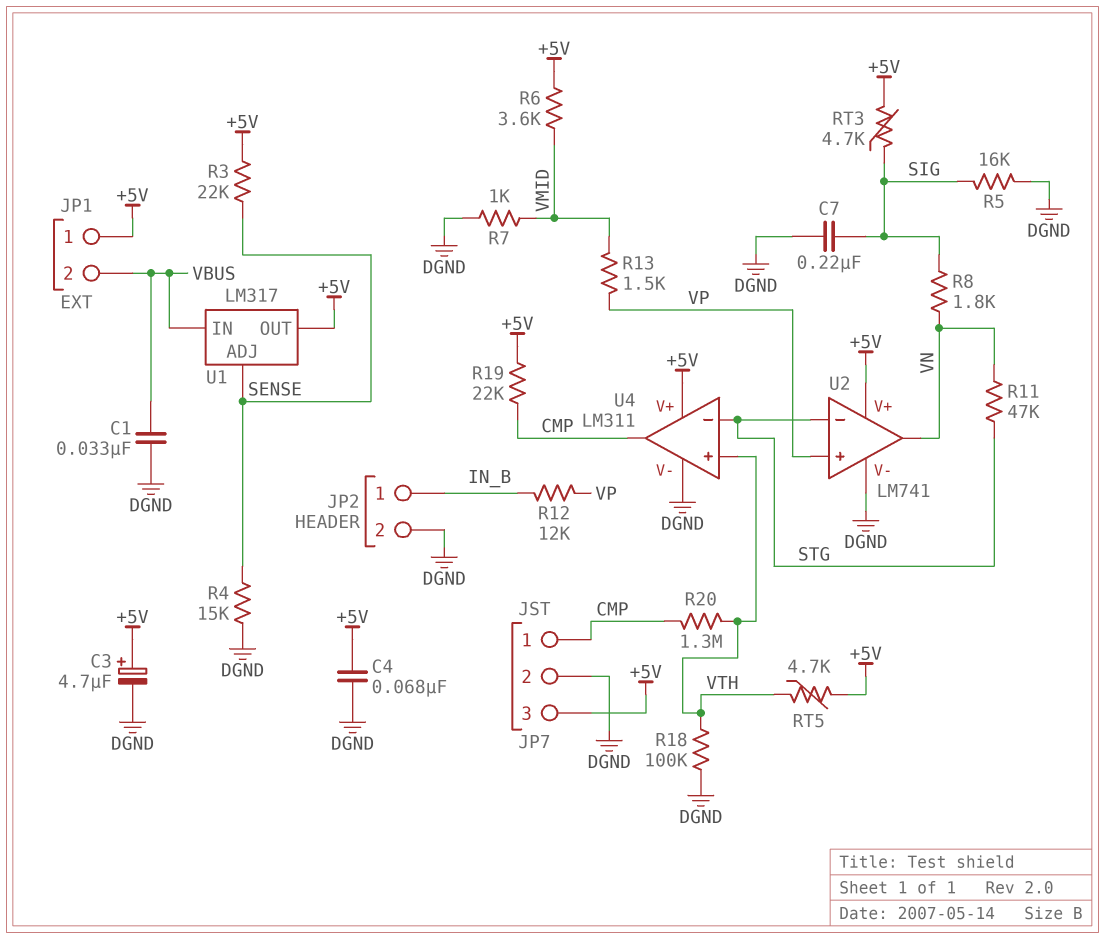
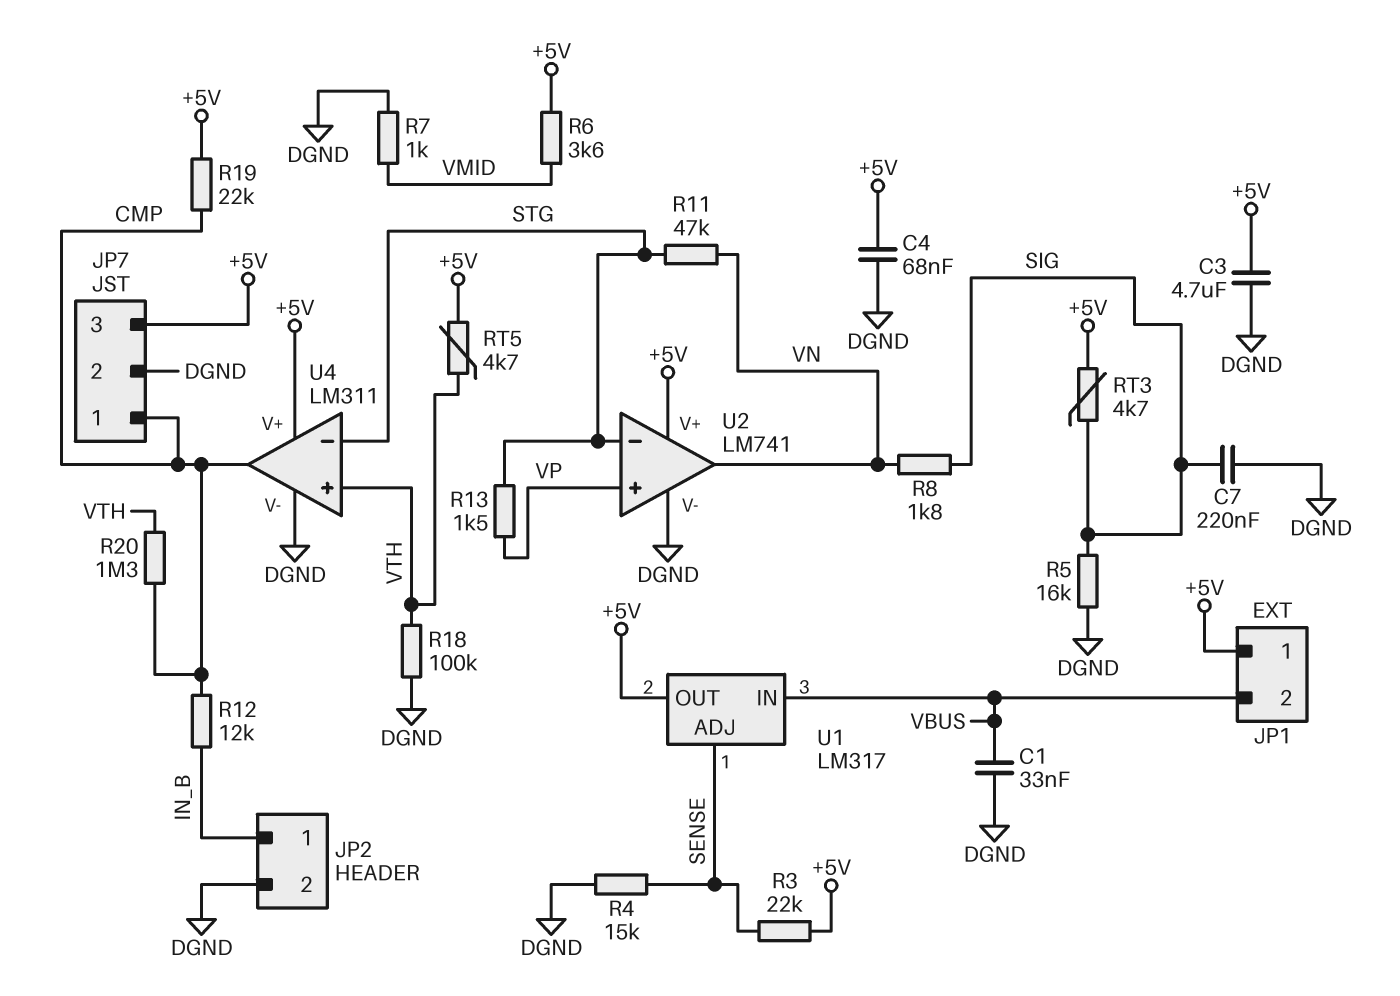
C3: 4.7uF (plus +5V, minus DGND) -> 4.7uF (+5V, DGND)
R12: 12k (IN_B, VP) -> 12k (CMP, IN_B)
R13: 1.5k (VMID, VP) -> 1.5k (STG, VP)

